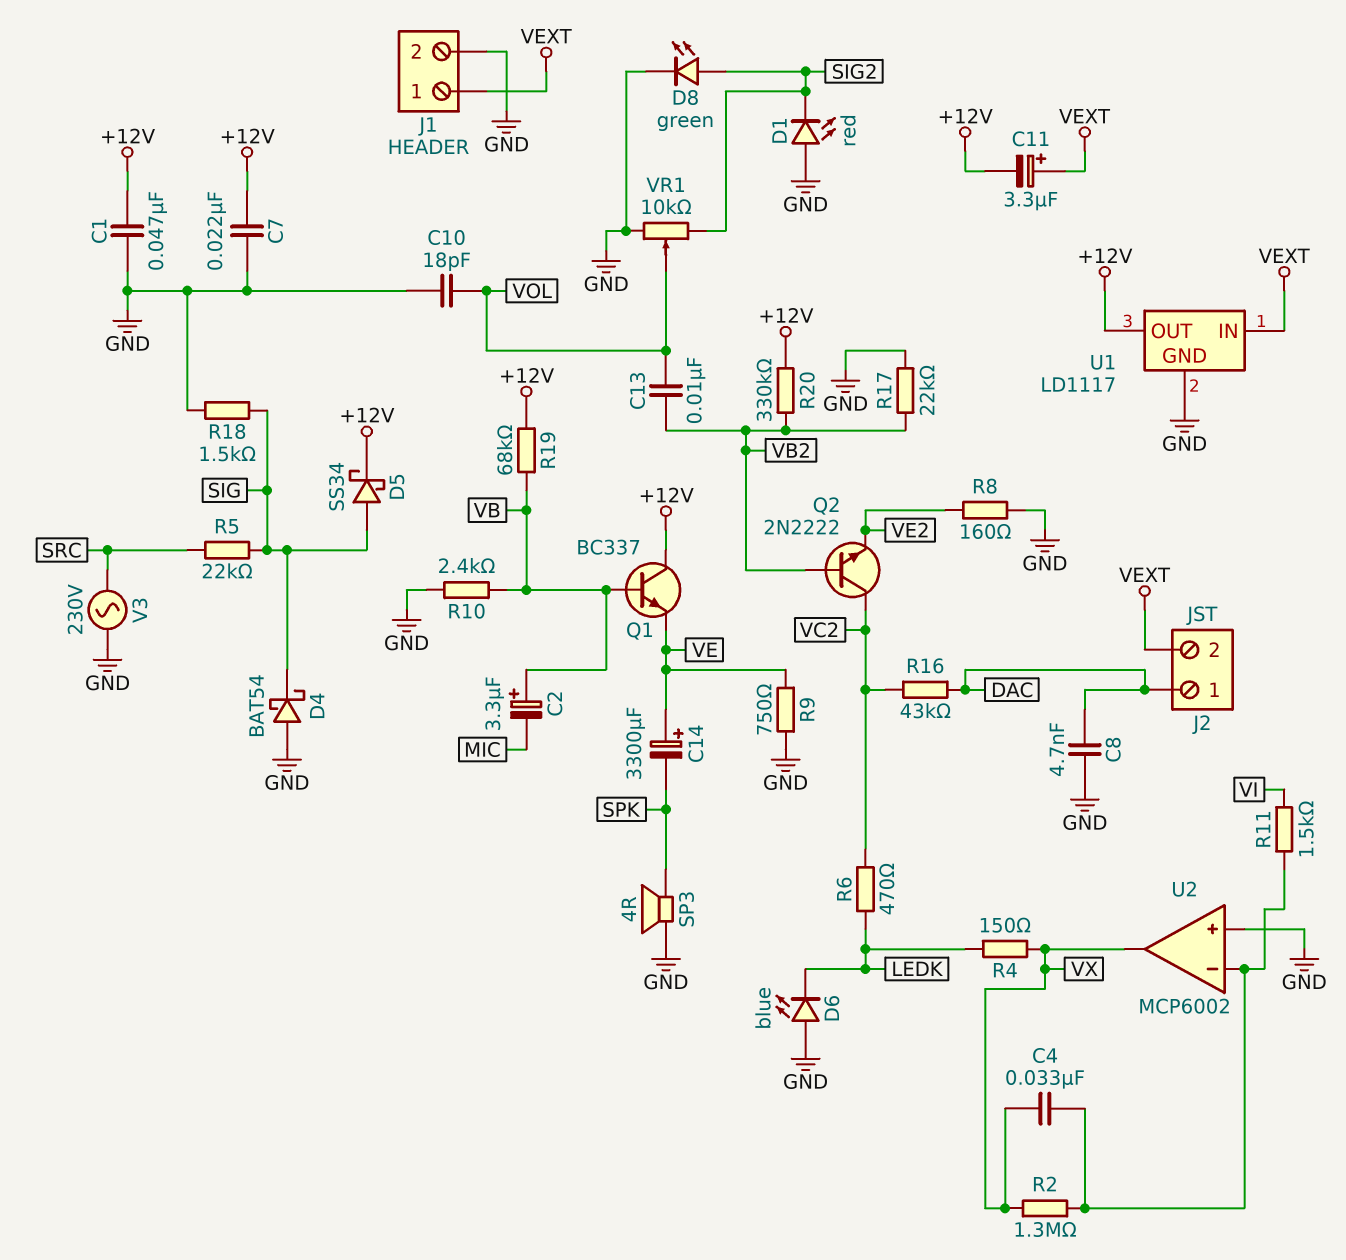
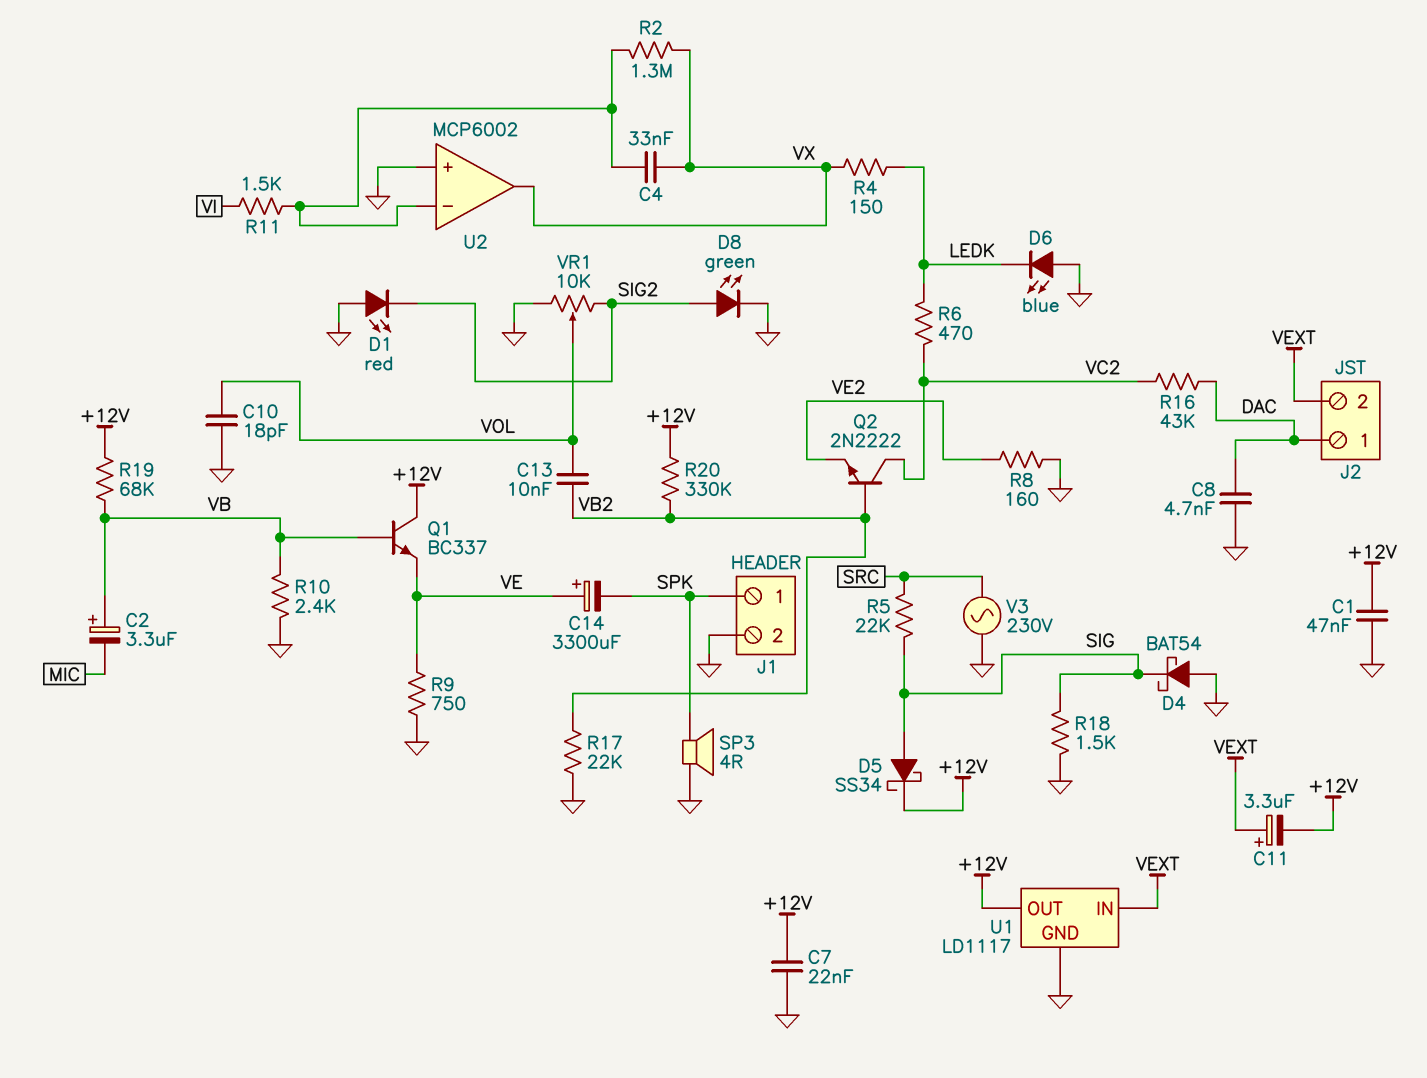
J1 pin 1: VEXT -> SPK

